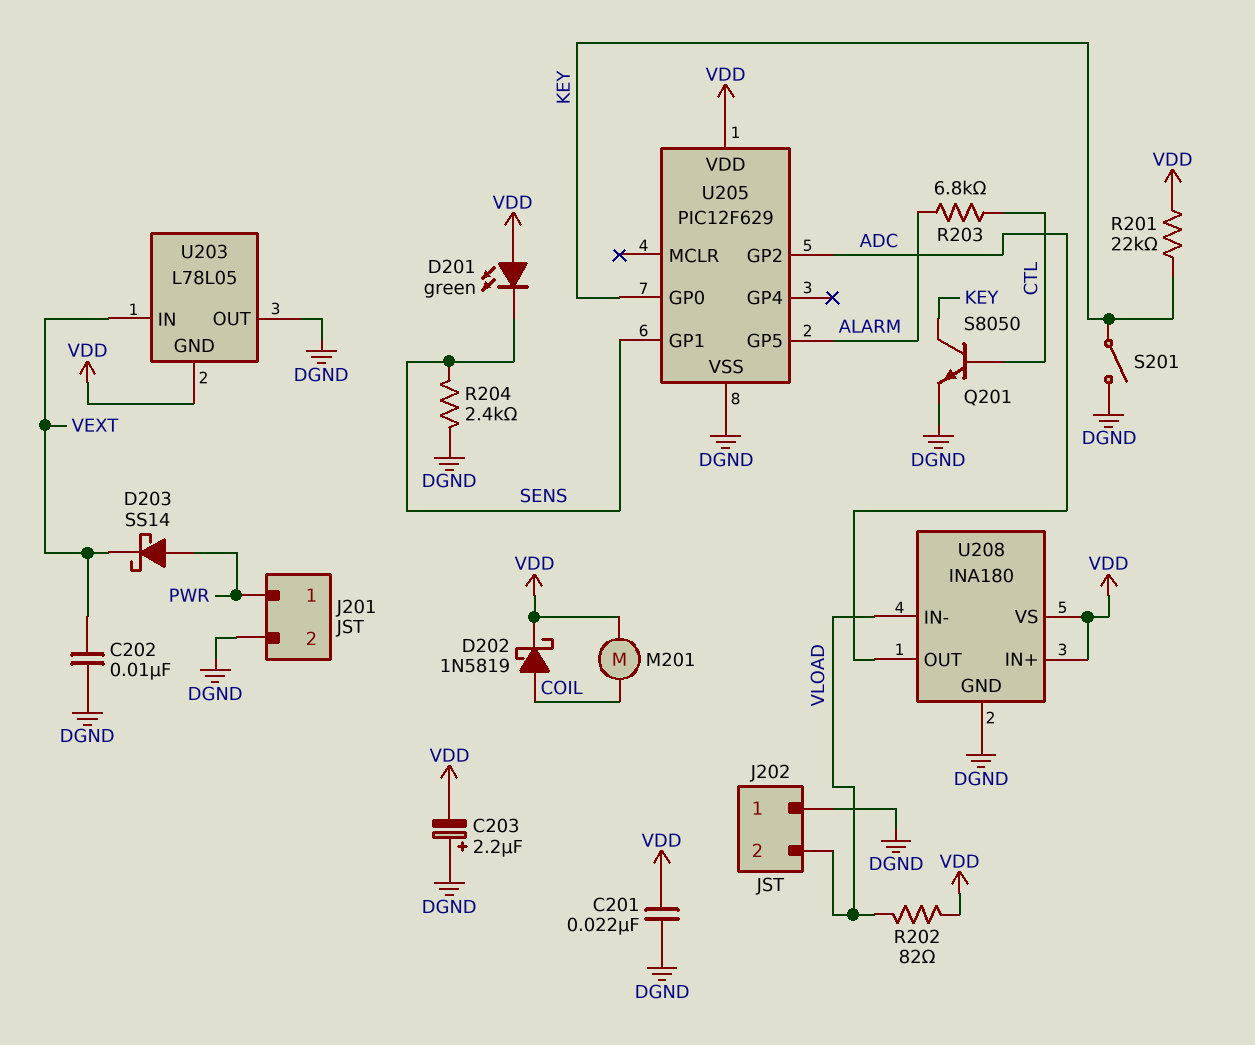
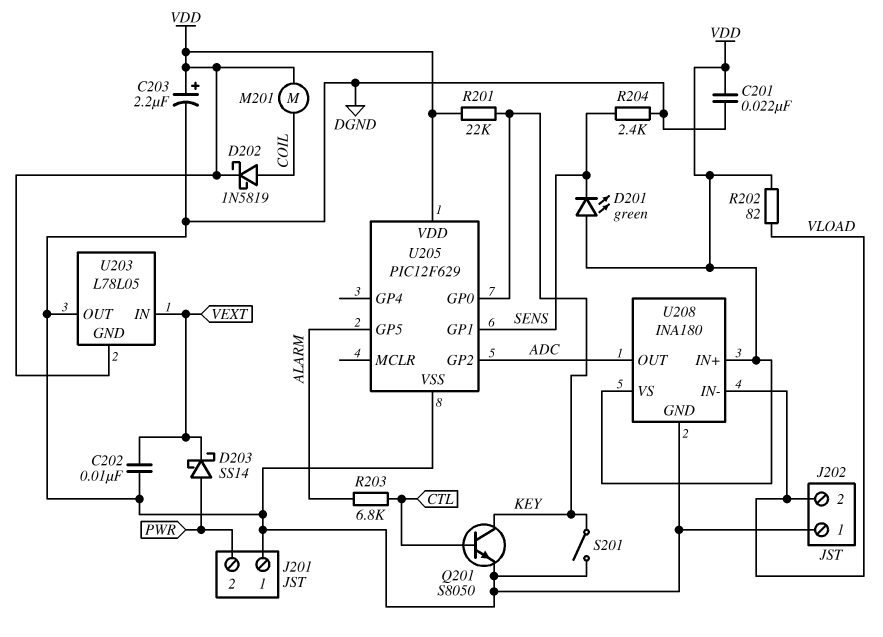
C203: 2.2uF (plus DGND, minus VDD) -> 2.2uF (plus VDD, minus DGND)
J201 pin 1: PWR -> DGND
J201 pin 2: DGND -> PWR

